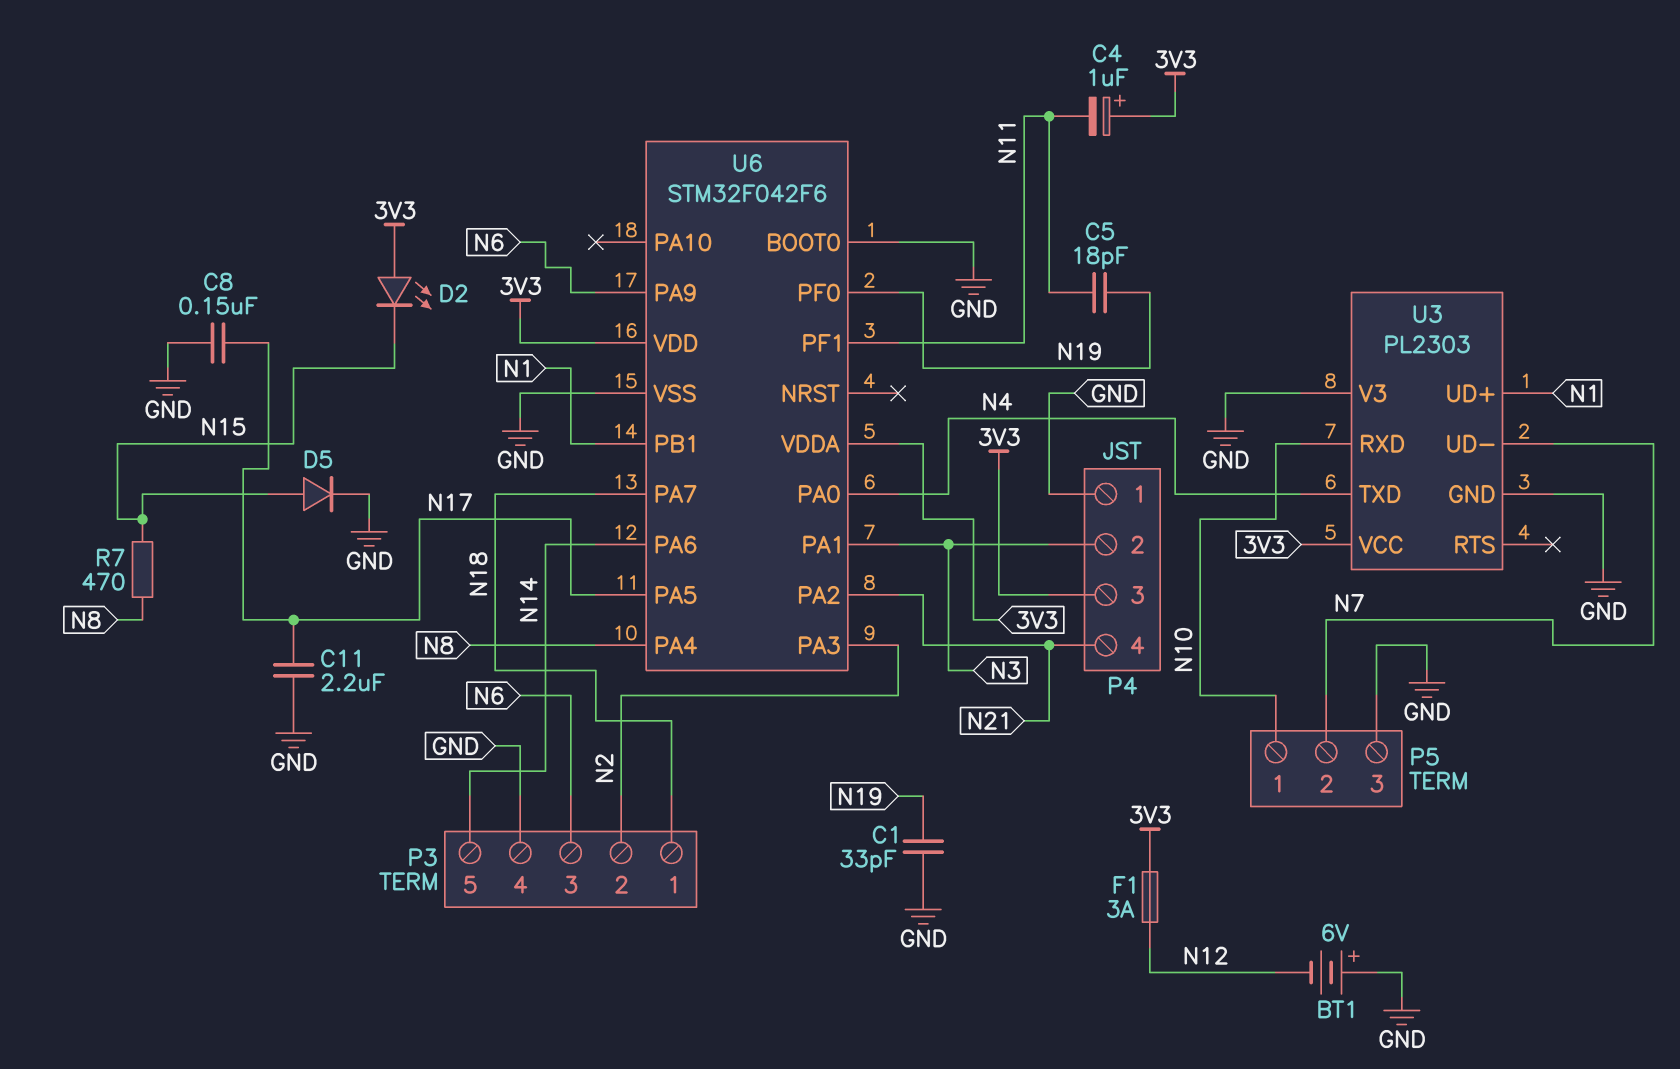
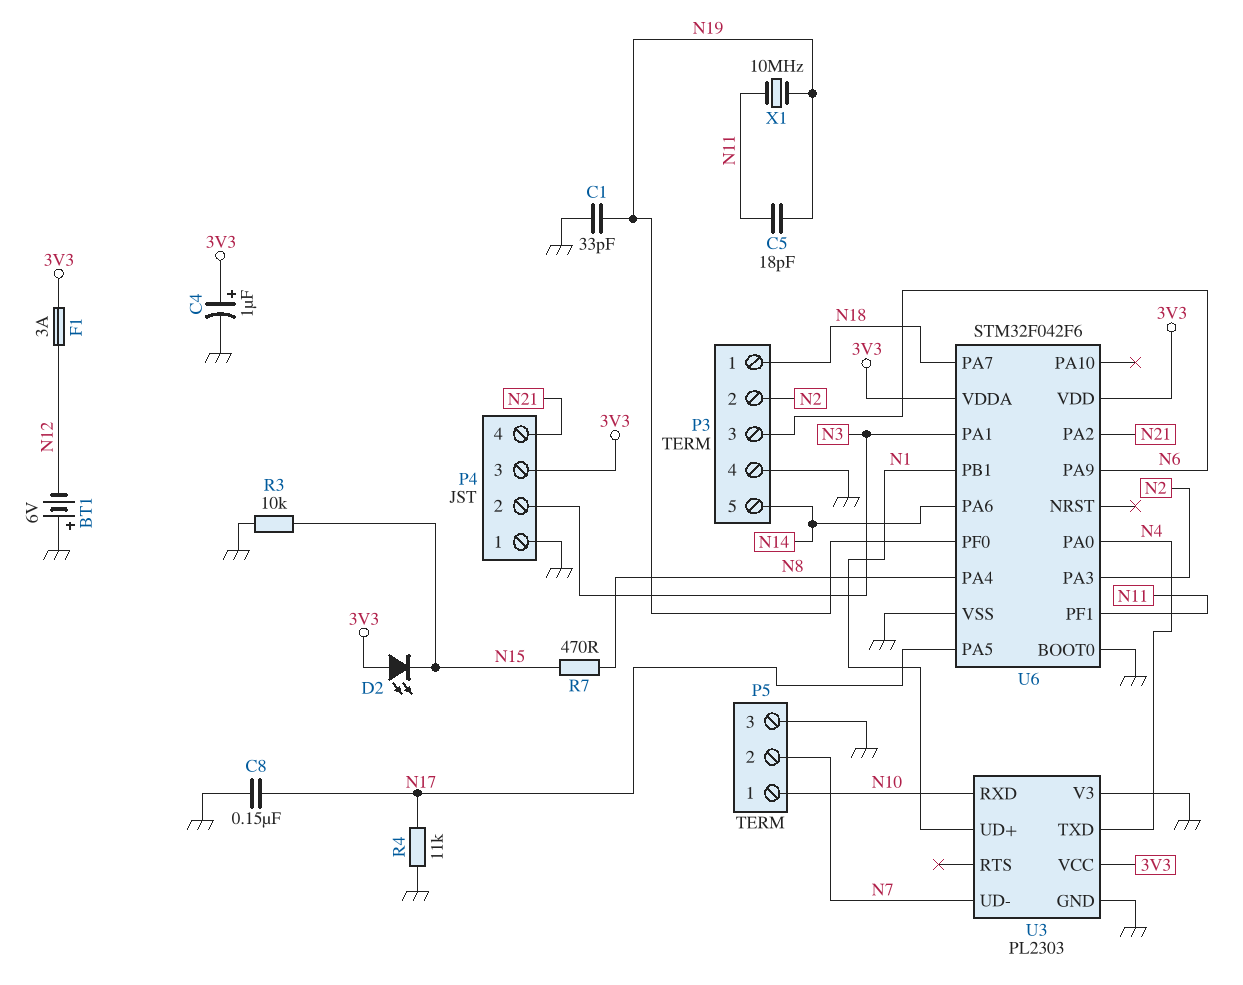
C4: 1uF (plus 3V3, minus N11) -> 1uF (plus 3V3, minus GND)
C11: 2.2uF (GND, N17) -> none
D5: diode (A N15, K GND) -> none
R3: none -> 10k (GND, N15)
R4: none -> 11k (GND, N17)
X1: none -> 10MHz (N11, N19)

